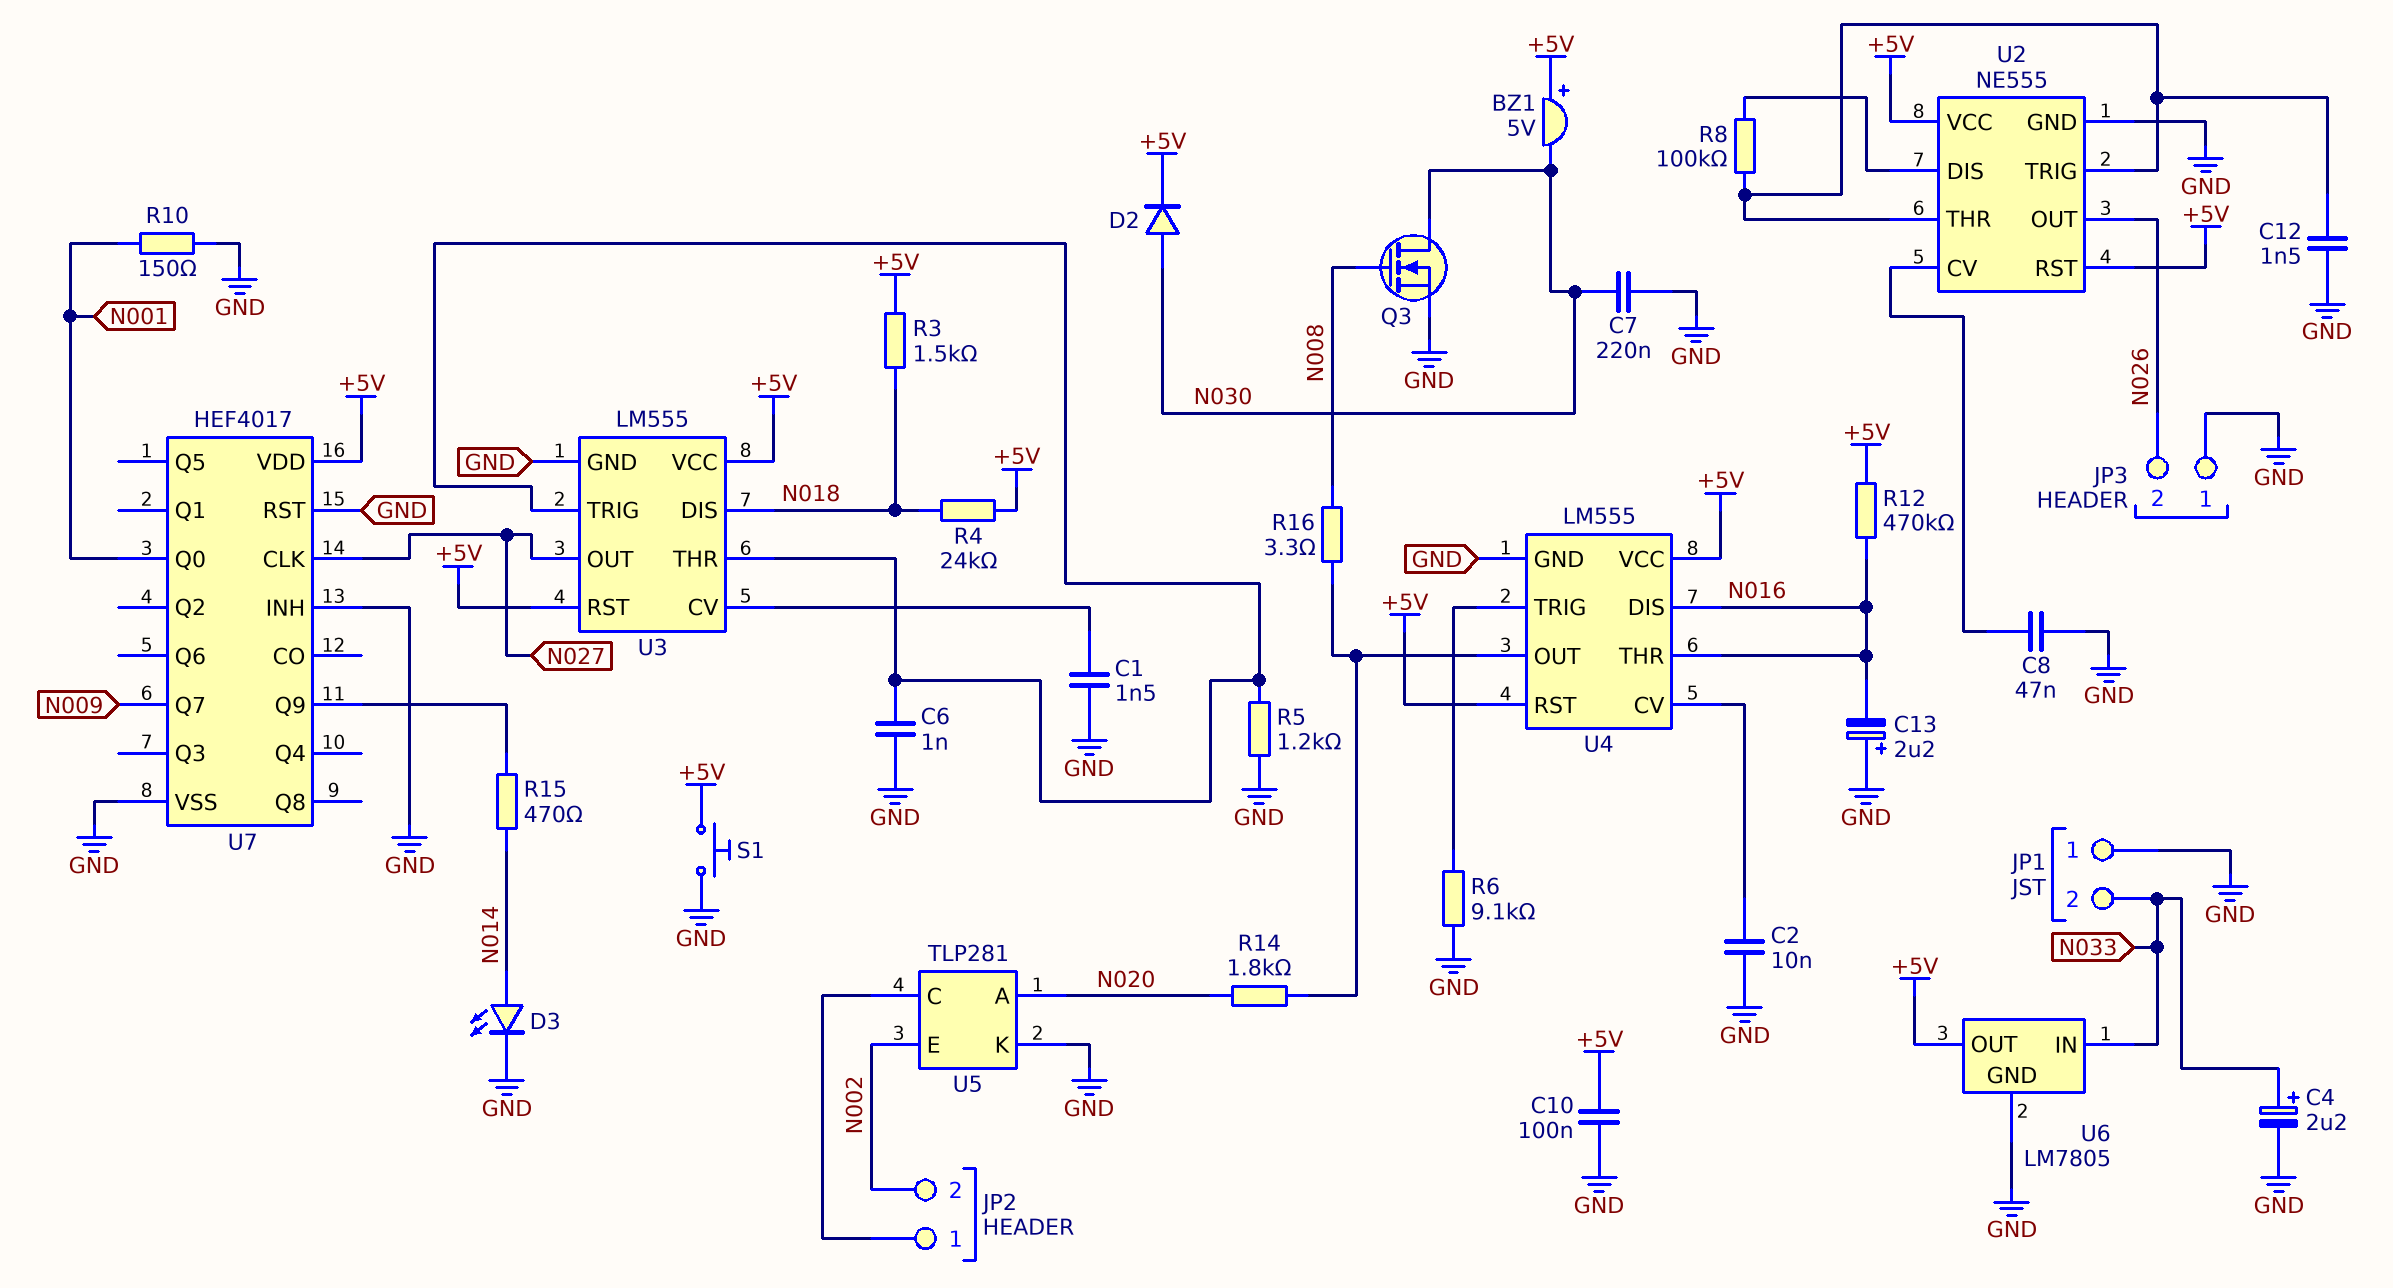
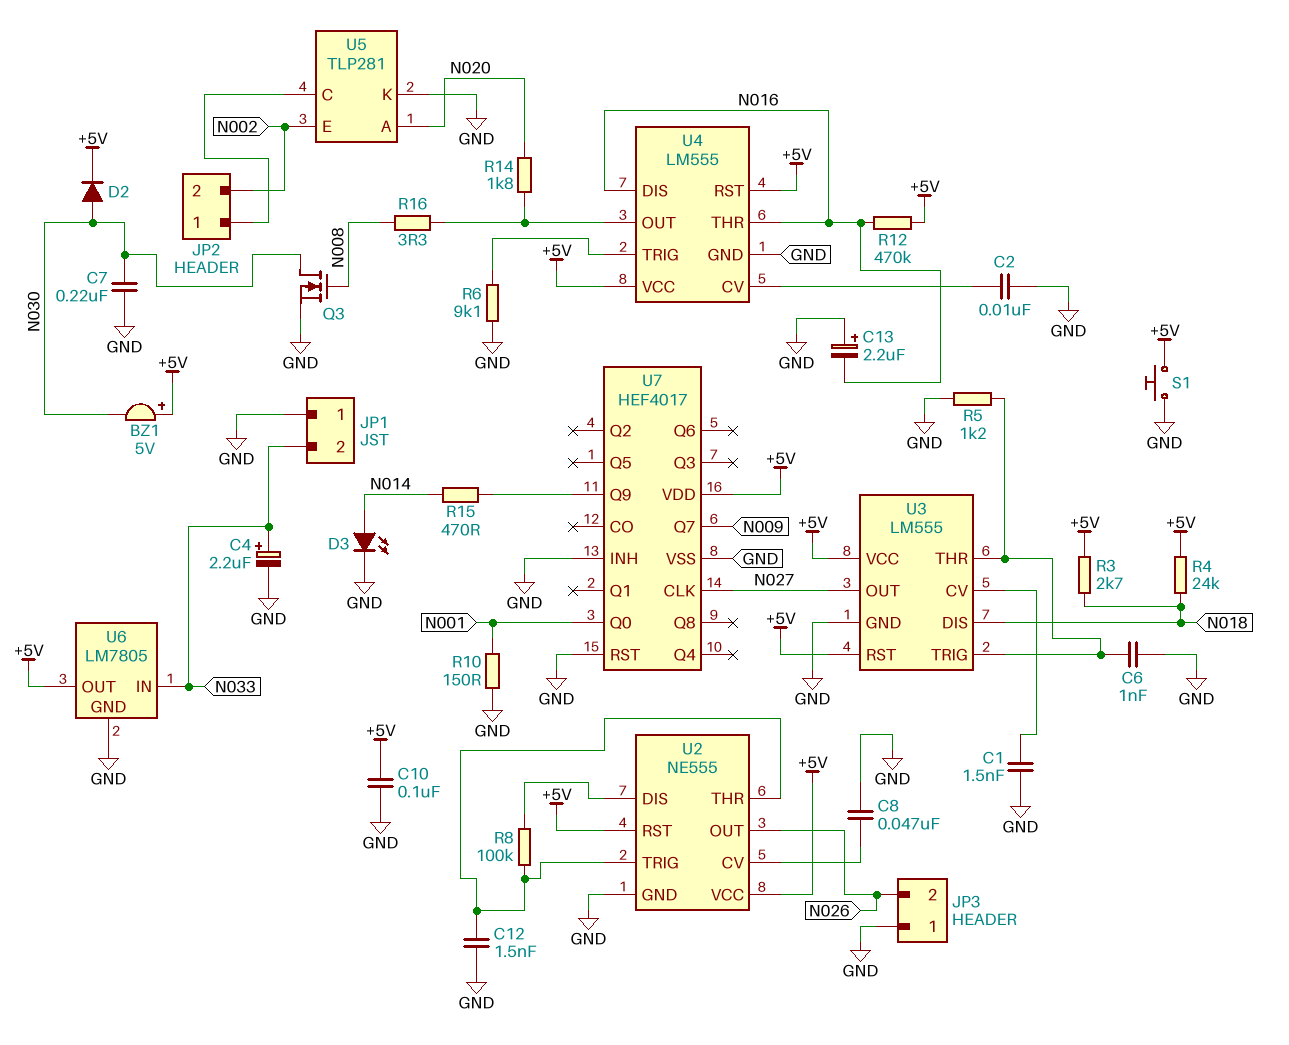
R3: 1.5k (+5V, N018) -> 2.7k (+5V, N018)

